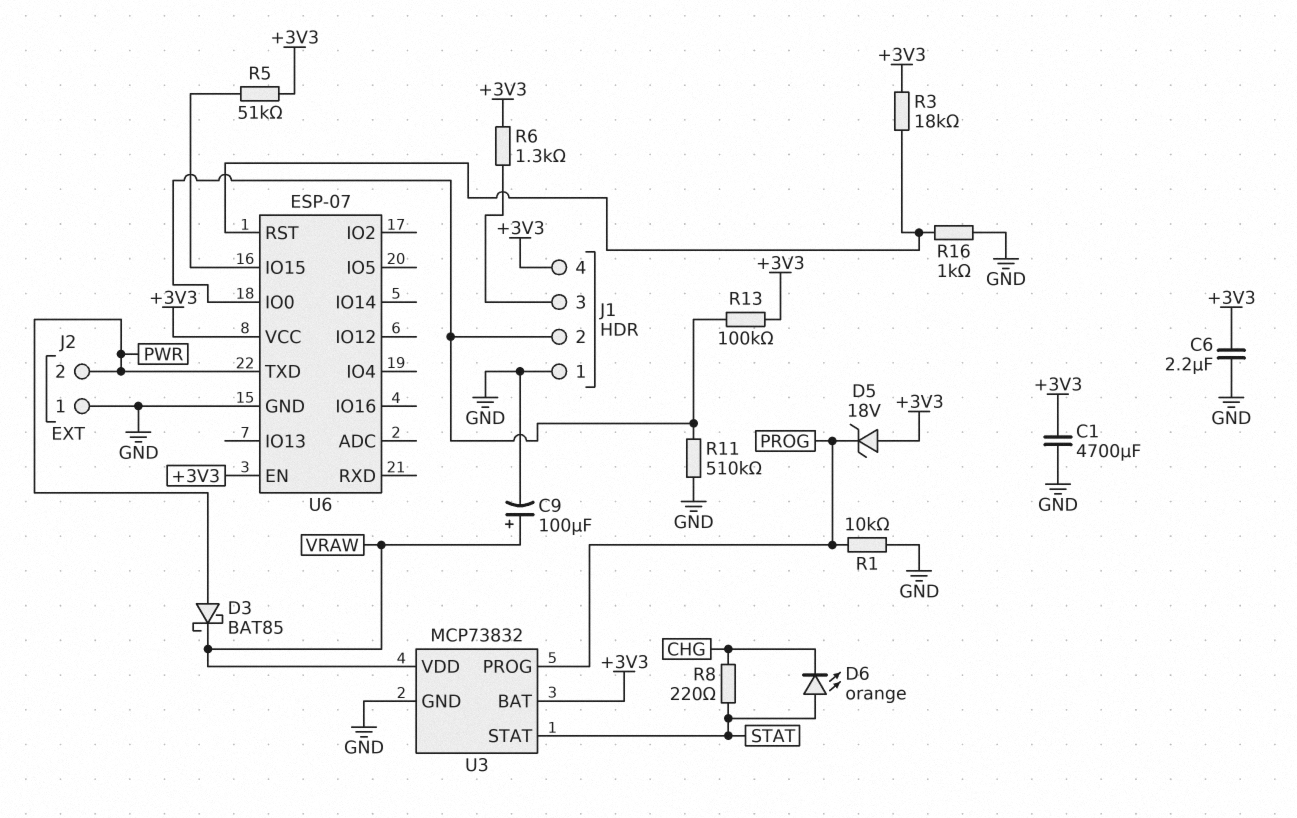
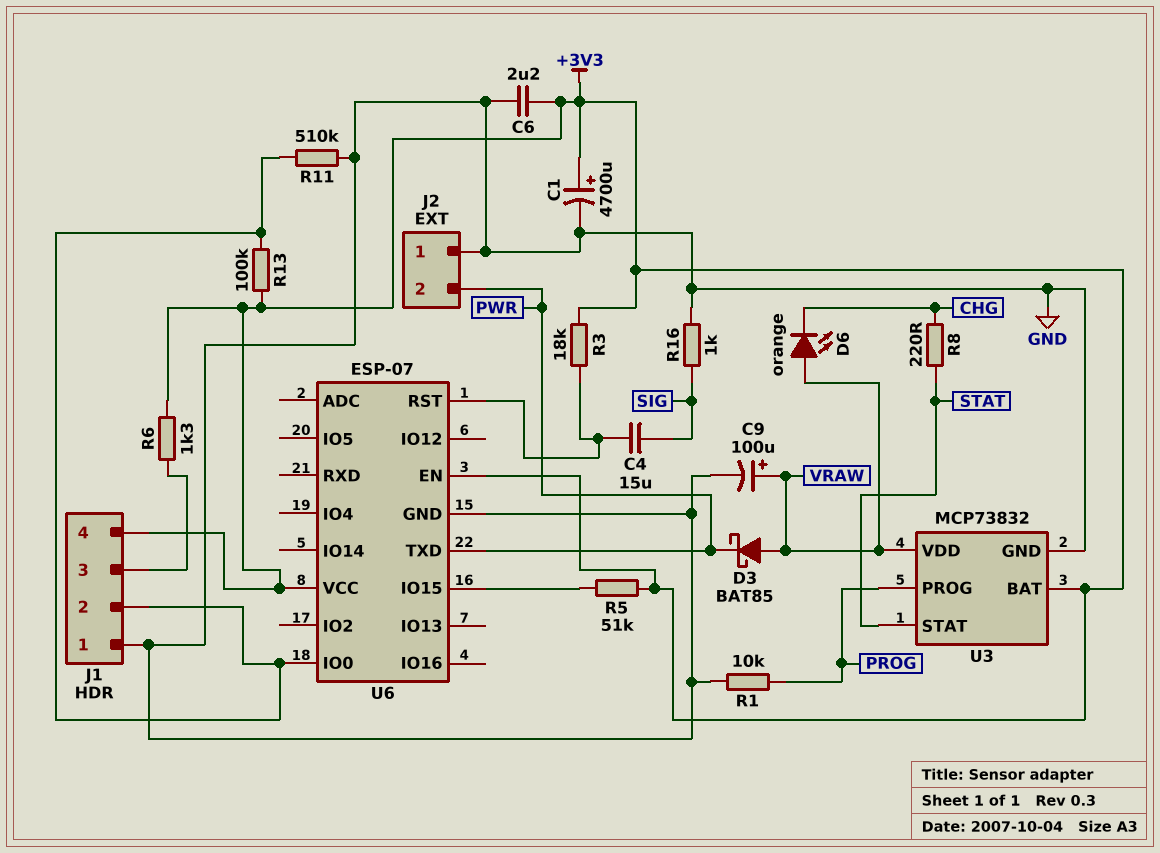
C1: 4700uF (+3V3, GND) -> 4700uF (plus +3V3, minus GND)
C4: none -> 15uF (SIG, U6/RST)
D3: schottky BAT85 (A PWR, K VRAW) -> schottky BAT85 (A VRAW, K PWR)
D5: zener 18V (A +3V3, K PROG) -> none
D6: LED orange (A STAT, K CHG) -> LED orange (A VRAW, K CHG)
R16: 1k (GND, U6/RST) -> 1k (GND, SIG)

